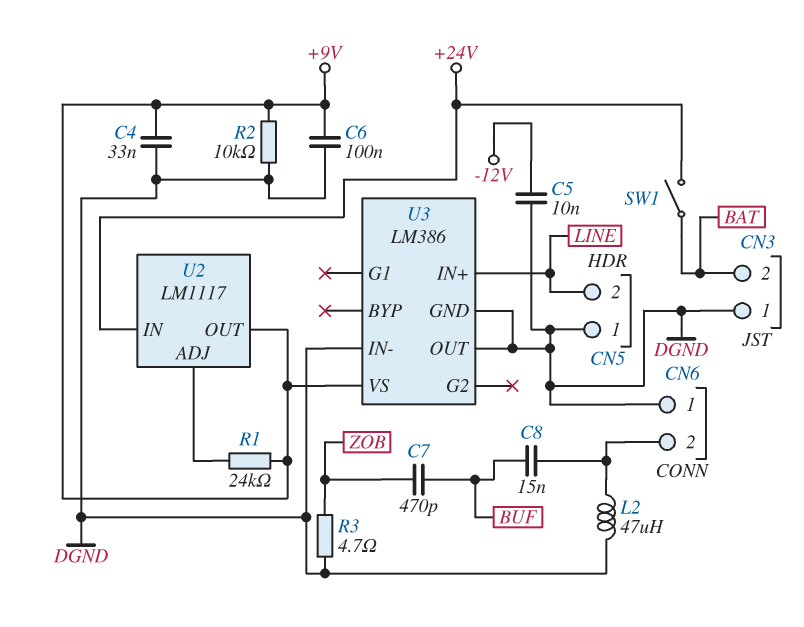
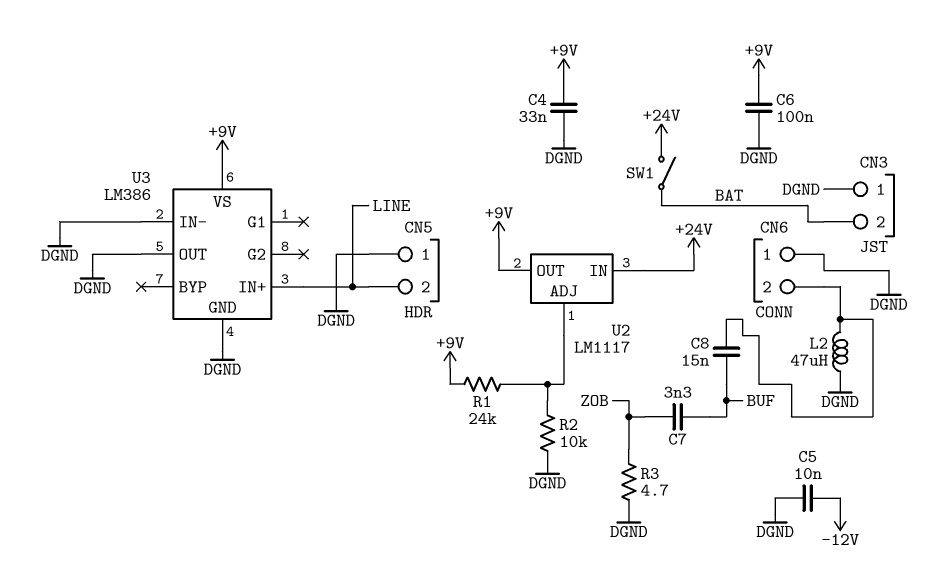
C7: 470pF (BUF, ZOB) -> 3.3nF (BUF, ZOB)
R2: 10k (+9V, DGND) -> 10k (DGND, U2/ADJ)

